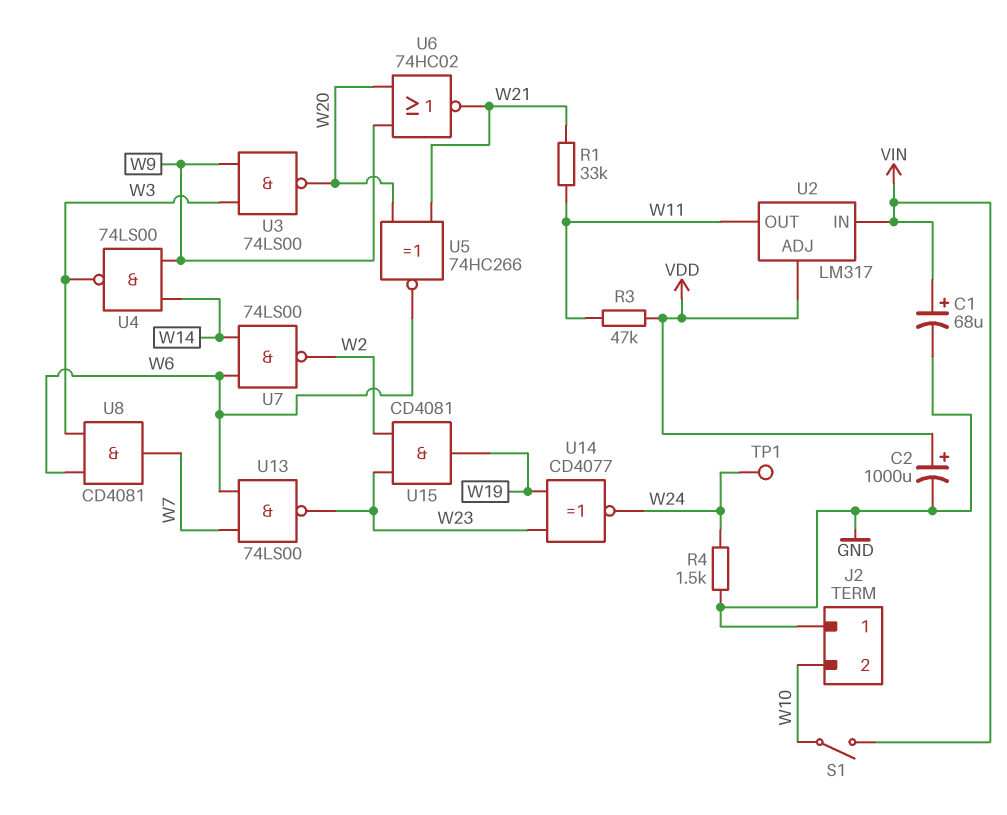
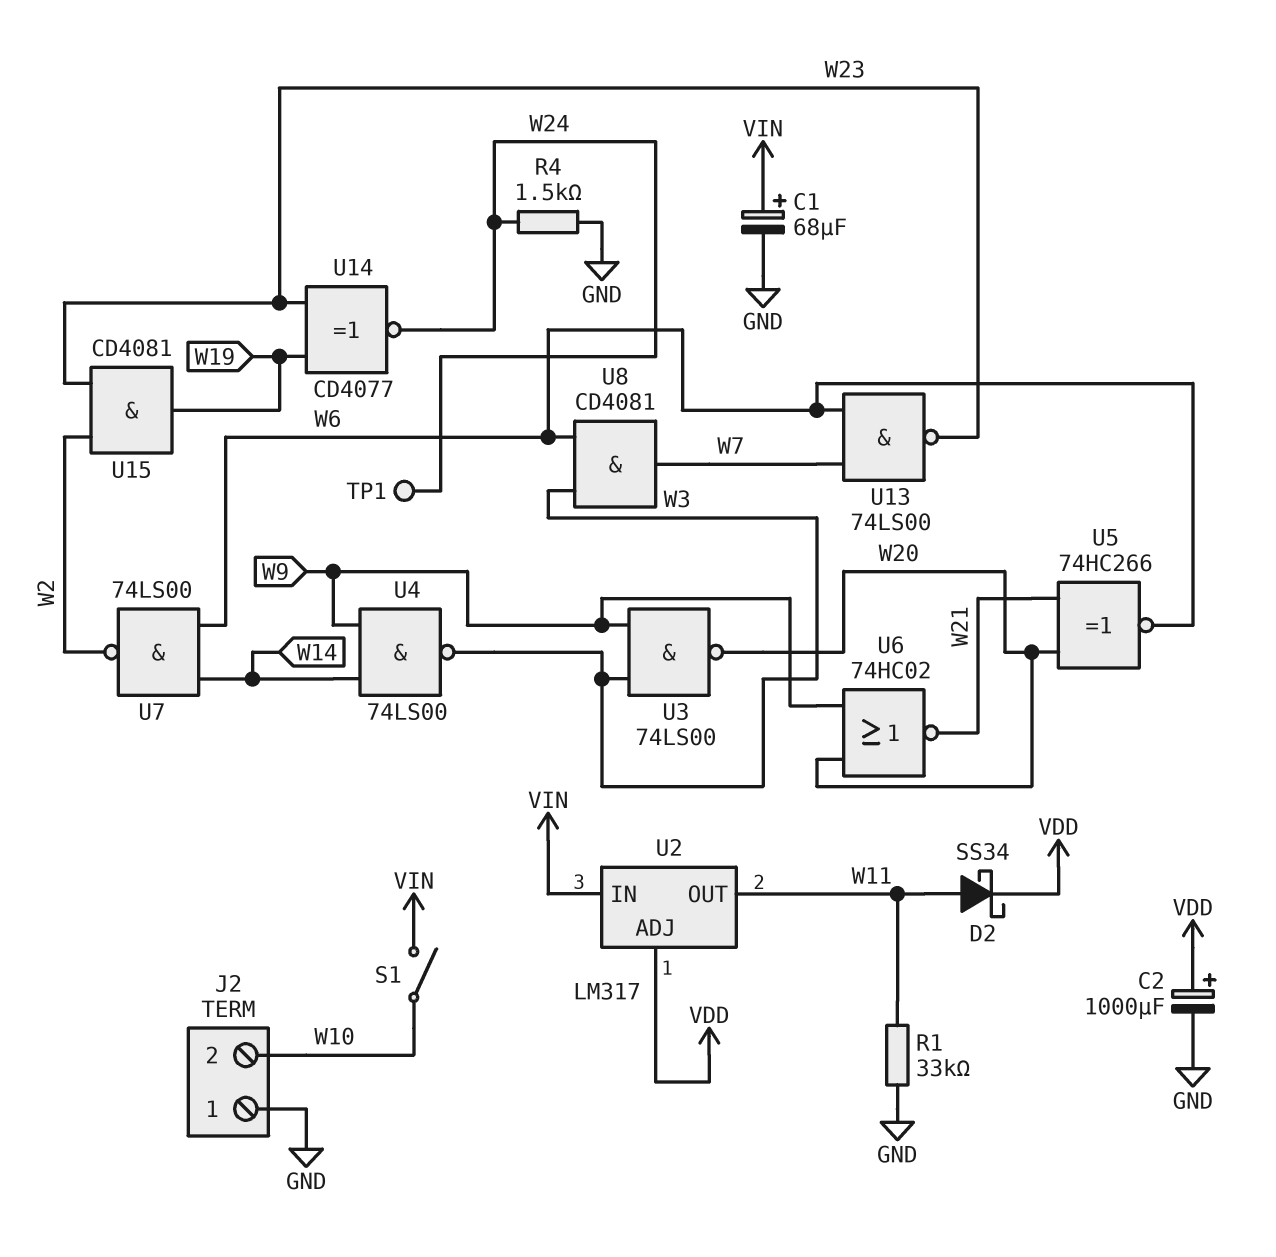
D2: none -> schottky SS34 (A W11, K VDD)
R1: 33k (W11, W21) -> 33k (GND, W11)
R3: 47k (VDD, W11) -> none

